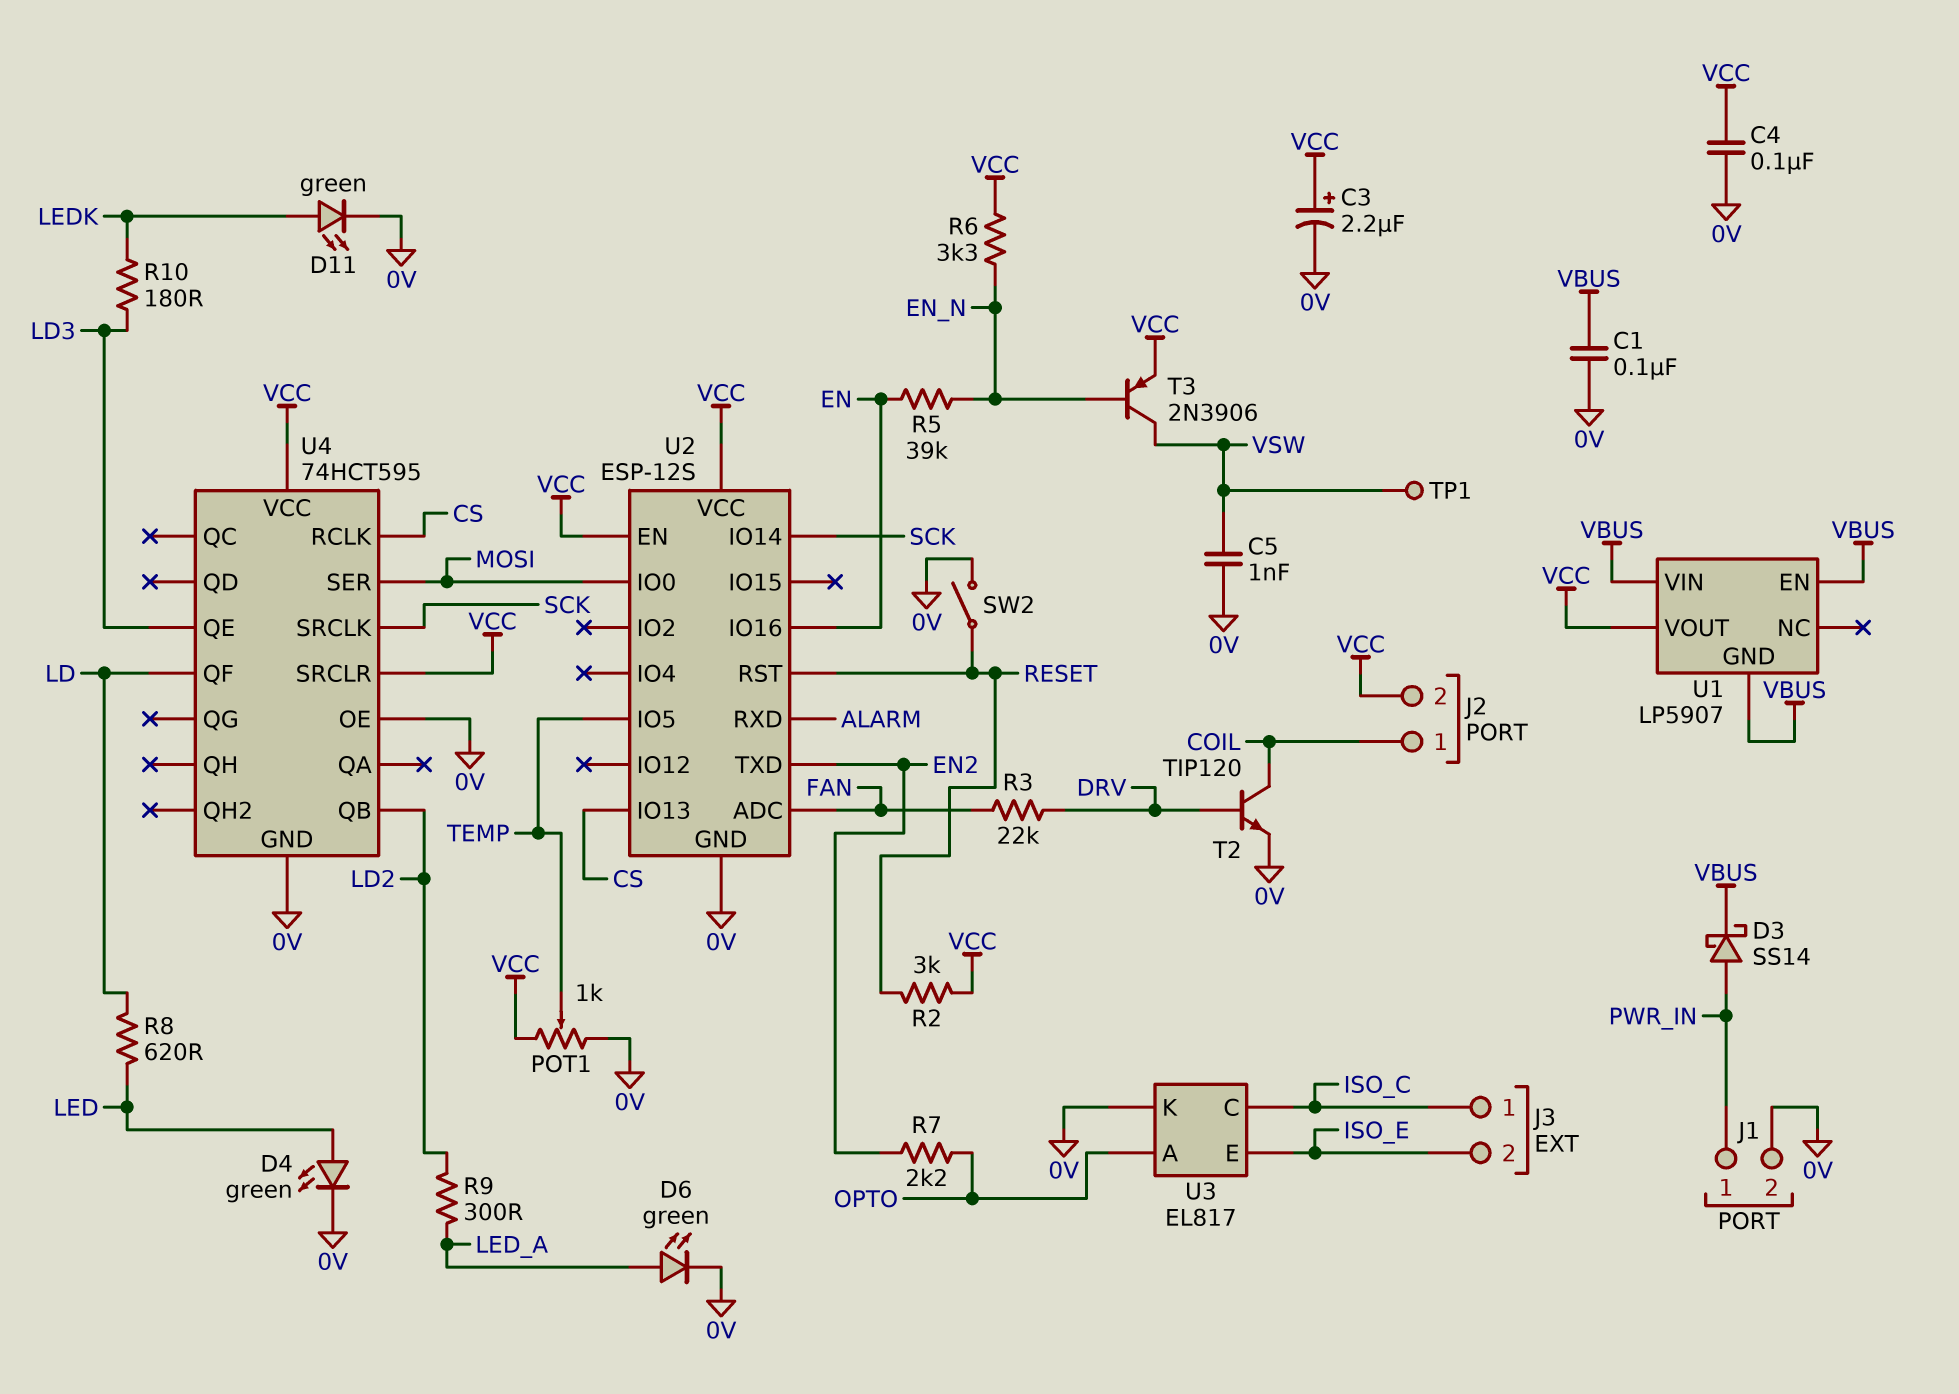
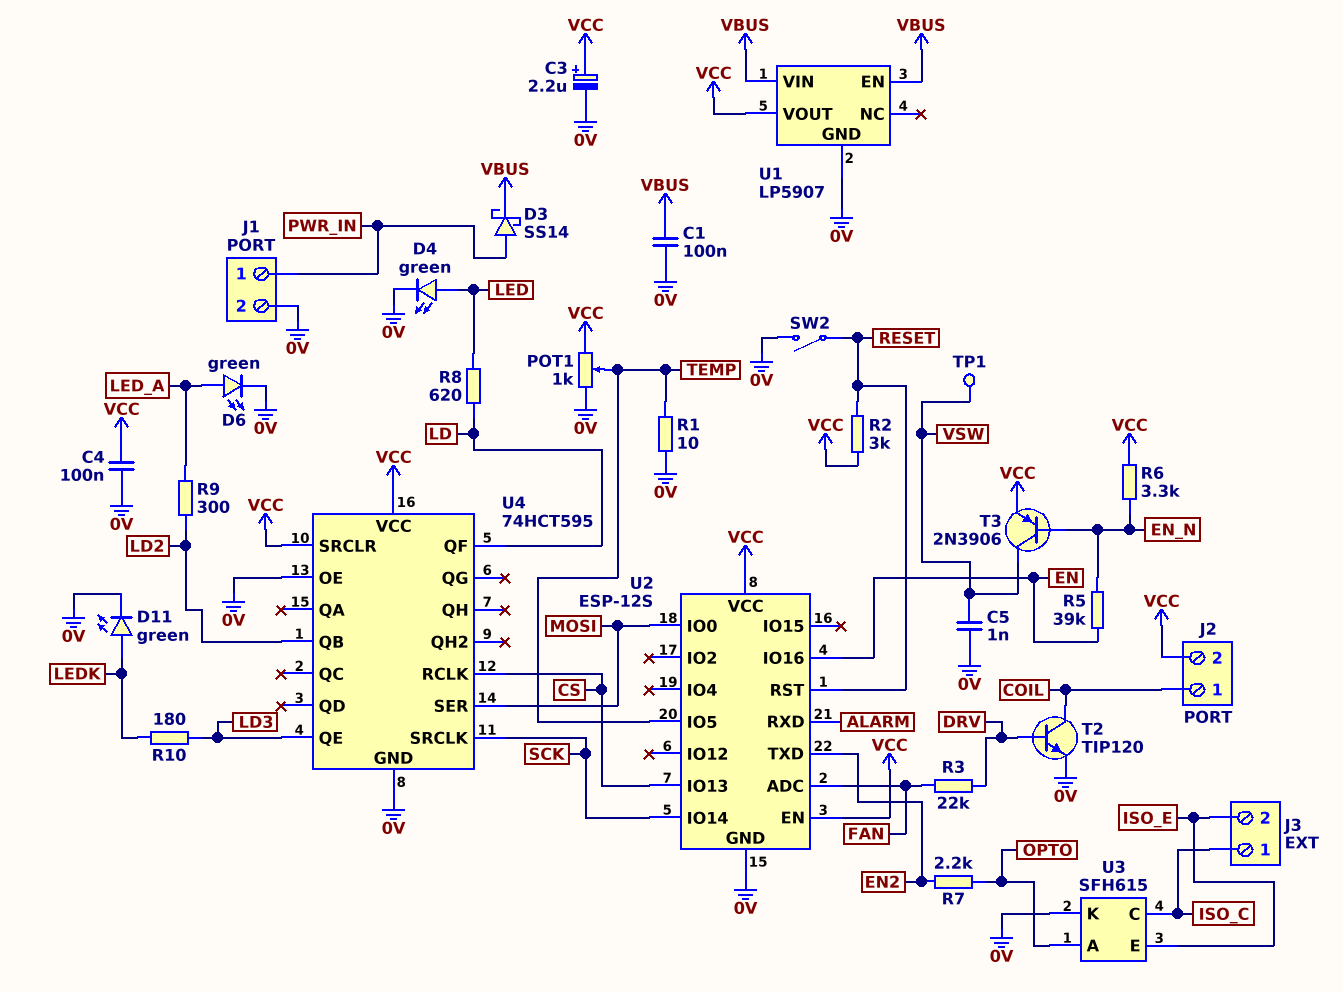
R1: none -> 10 (0V, TEMP)
U1 pin GND: VBUS -> 0V
U3: EL817 -> SFH615

